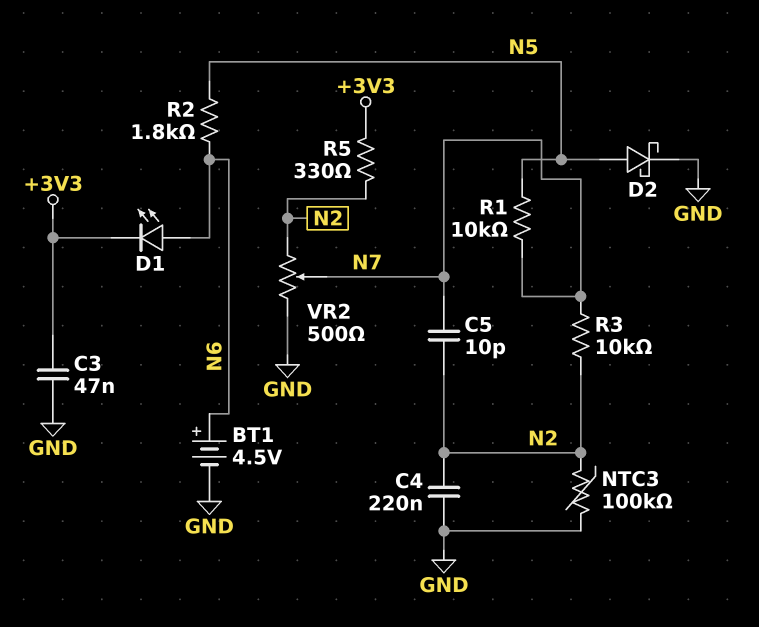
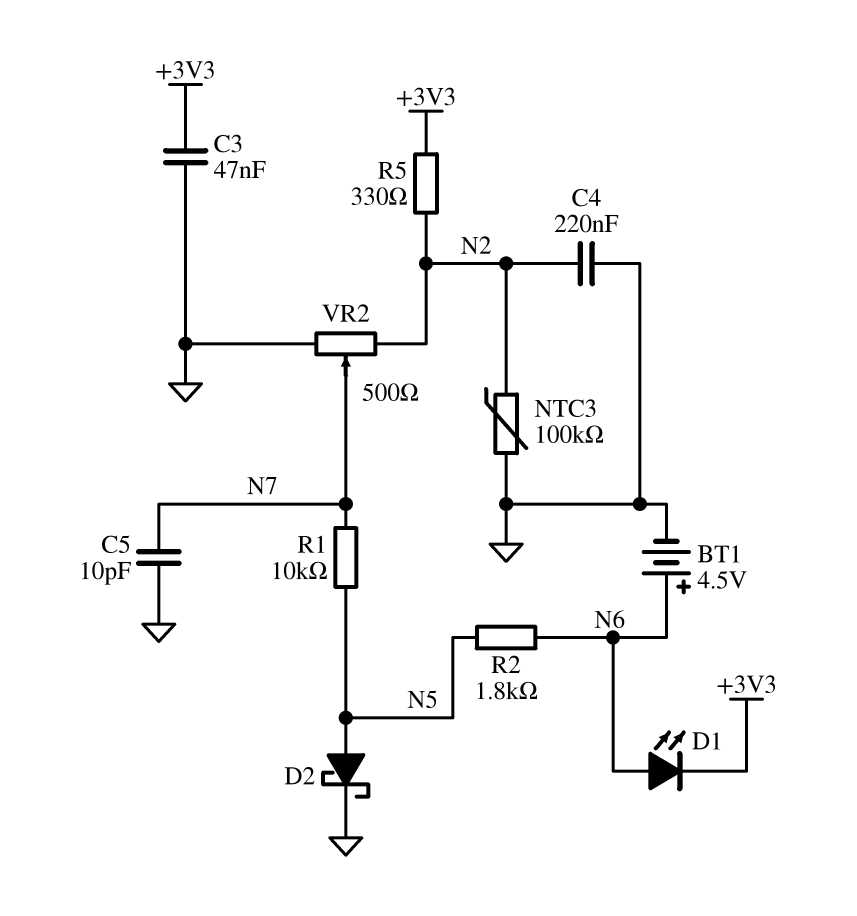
C5: 10pF (N2, N7) -> 10pF (GND, N7)
R3: 10k (N2, N7) -> none

